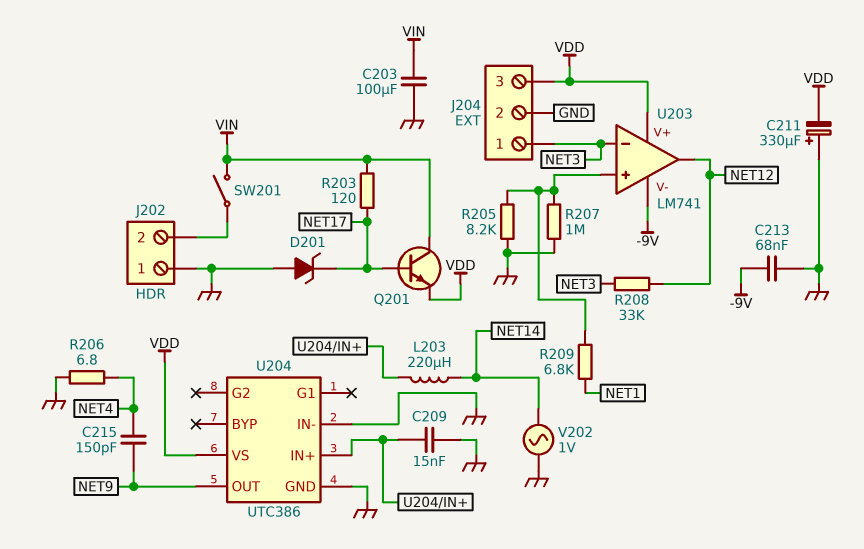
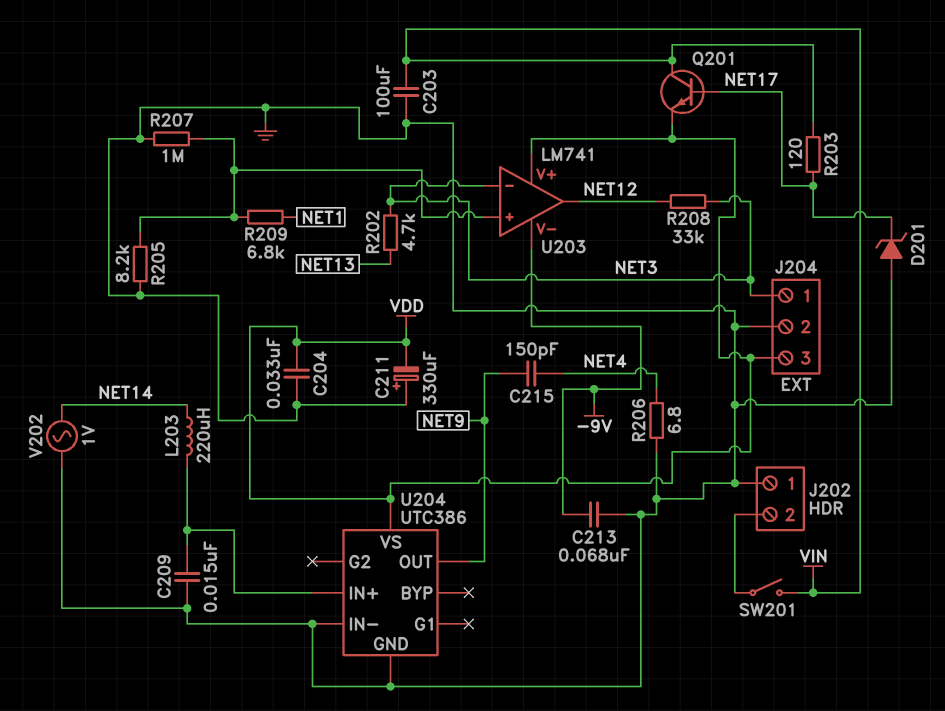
C204: none -> 33nF (GND, VDD)
R202: none -> 4.7k (NET3, NET13)

